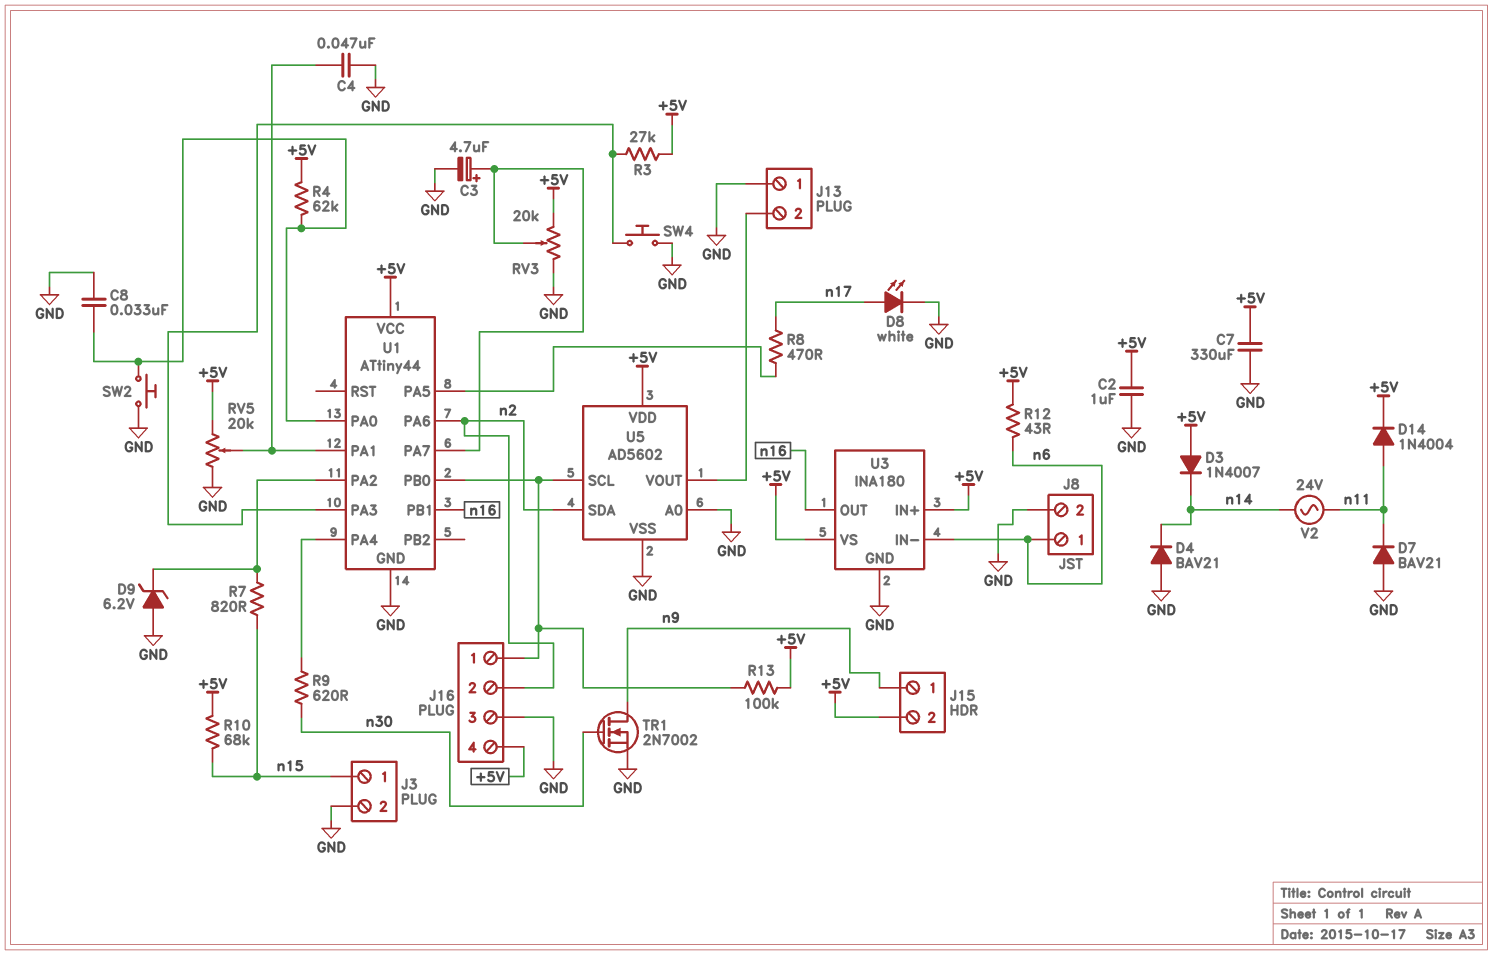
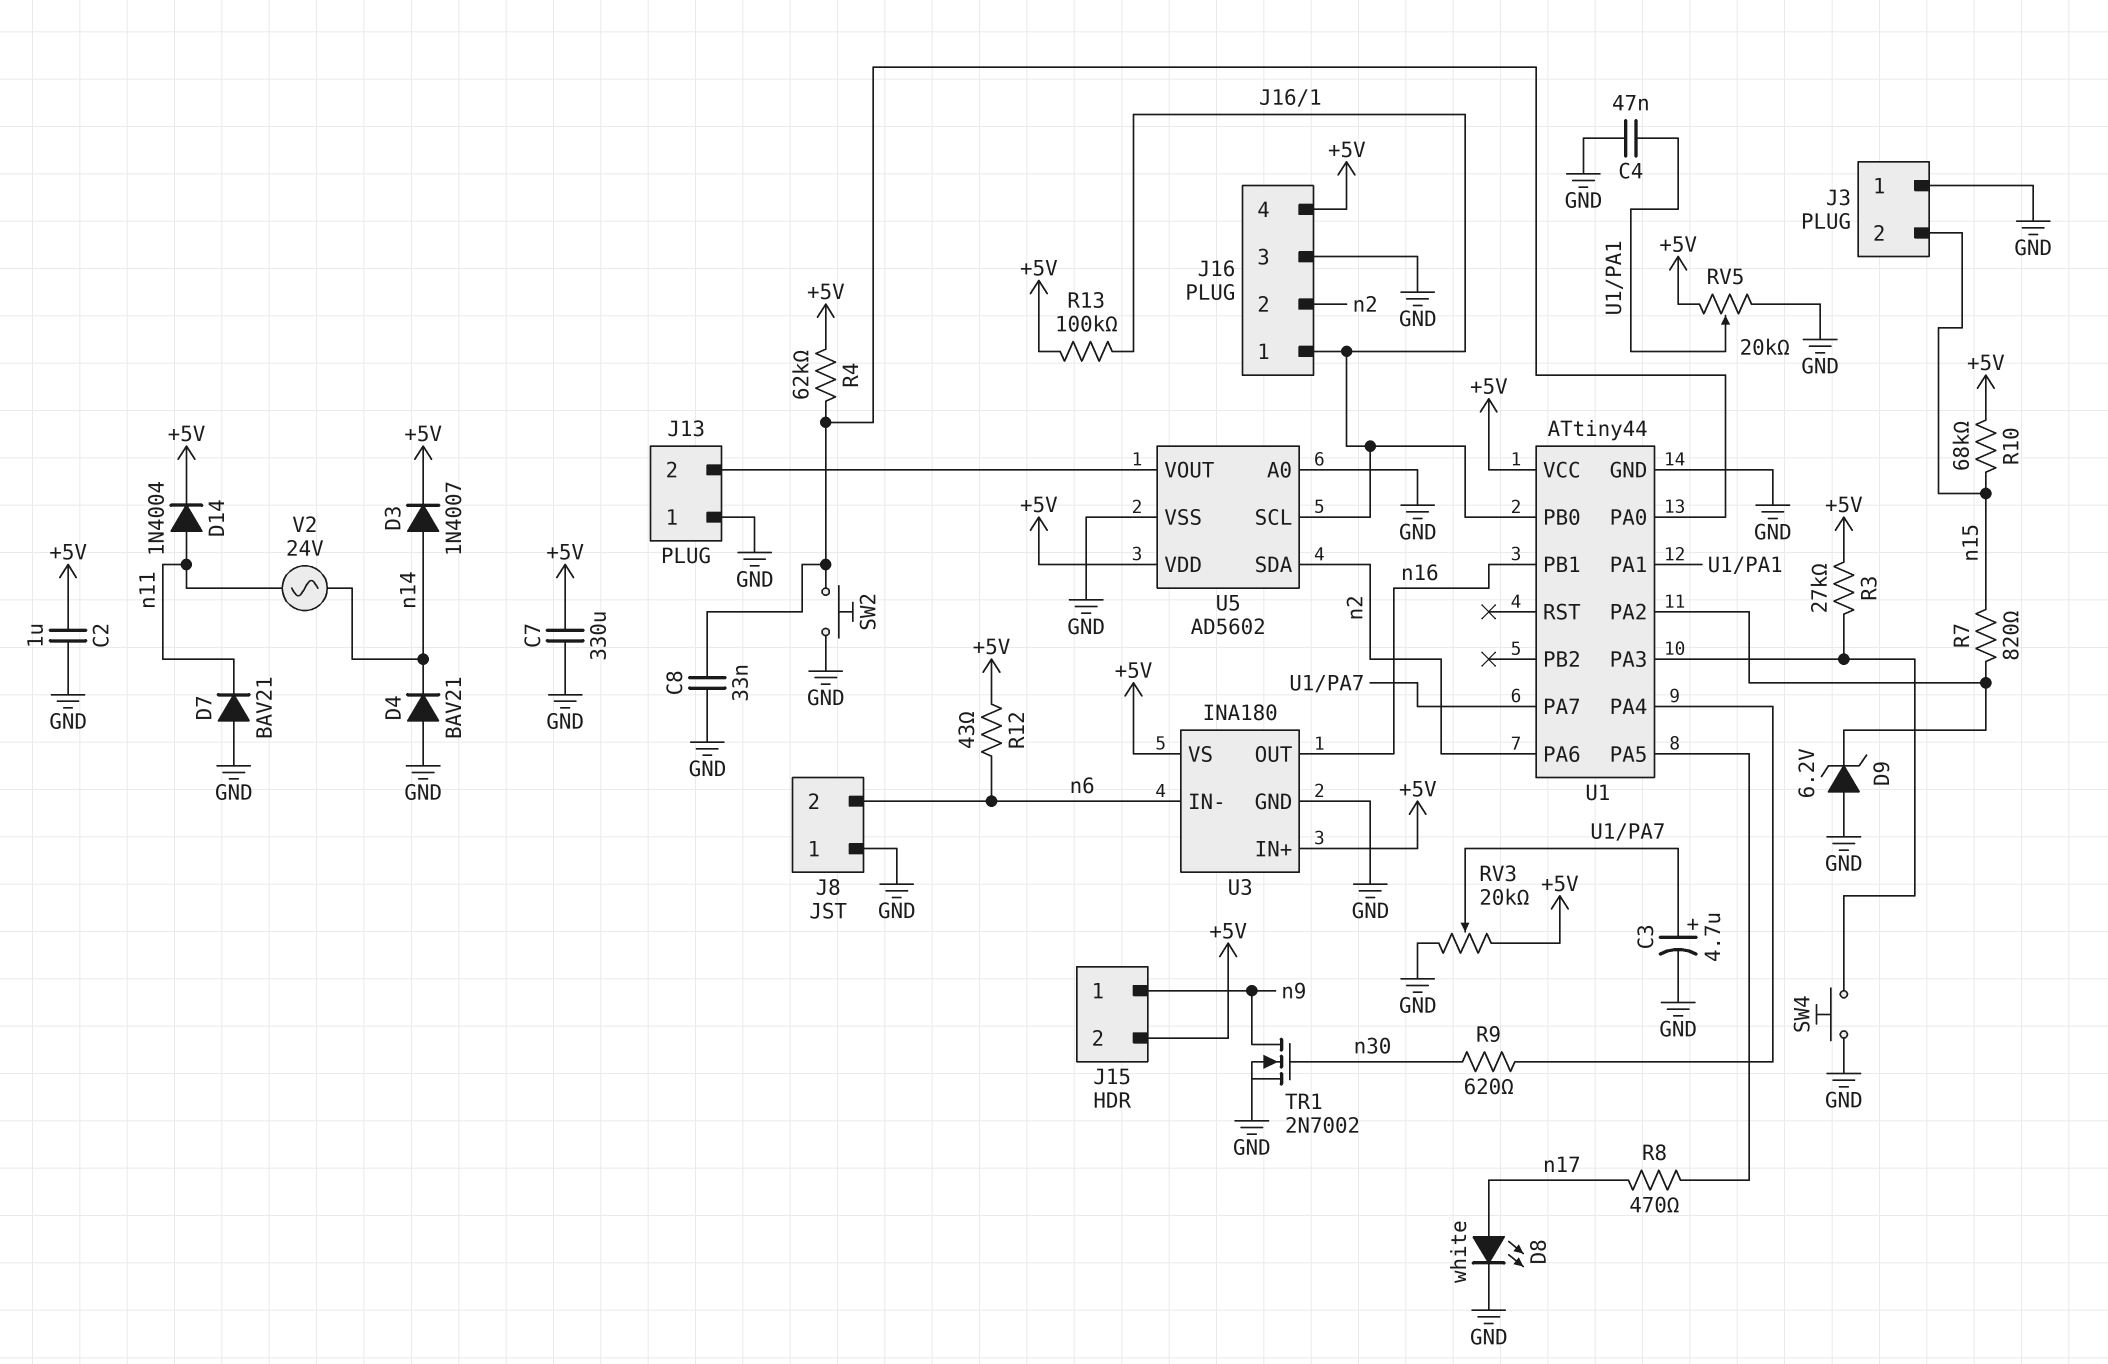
D3: diode 1N4007 (A +5V, K n14) -> diode 1N4007 (A n14, K +5V)
J3 pin 1: n15 -> GND
J3 pin 2: GND -> n15
J8 pin 1: n6 -> GND
J8 pin 2: GND -> n6

